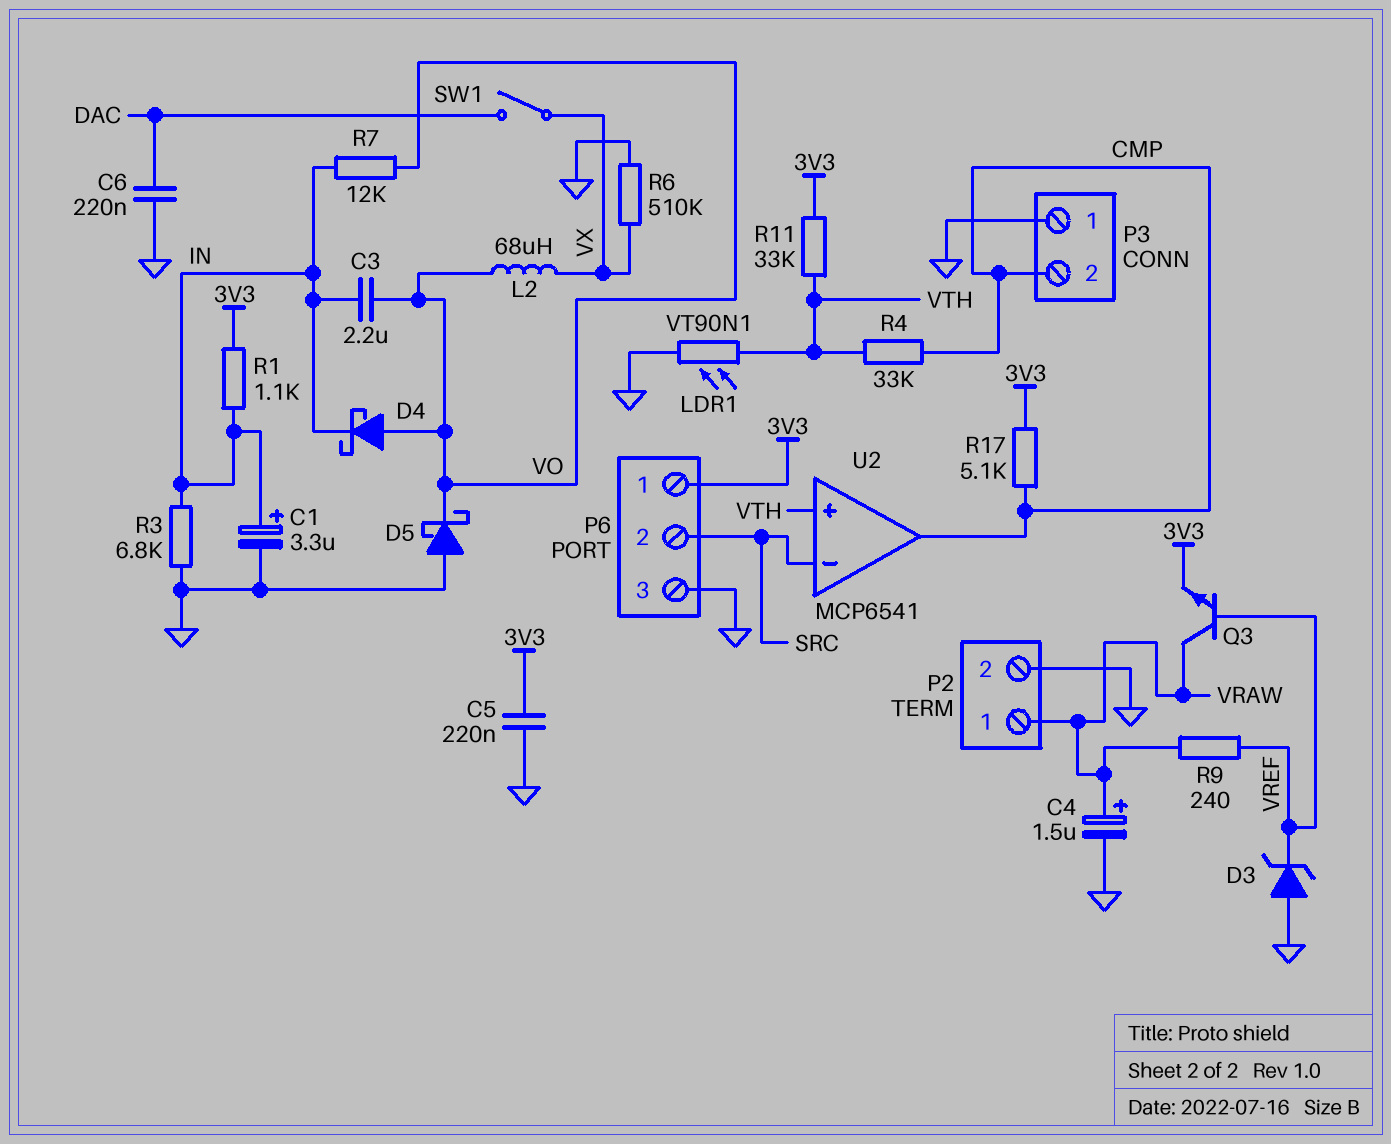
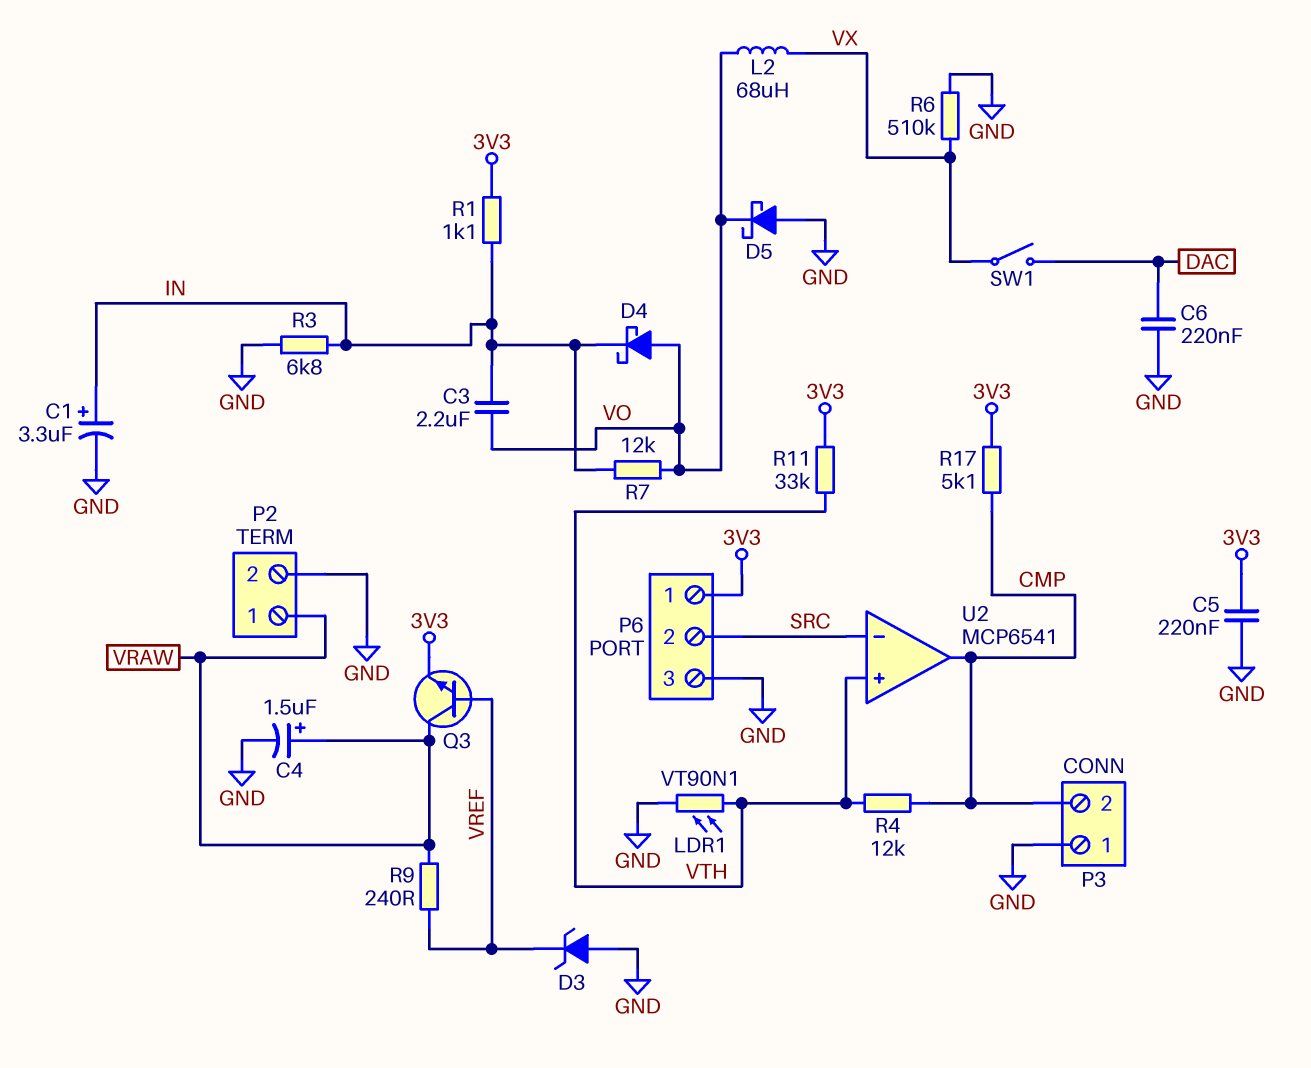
R4: 33k (CMP, VTH) -> 12k (CMP, VTH)

